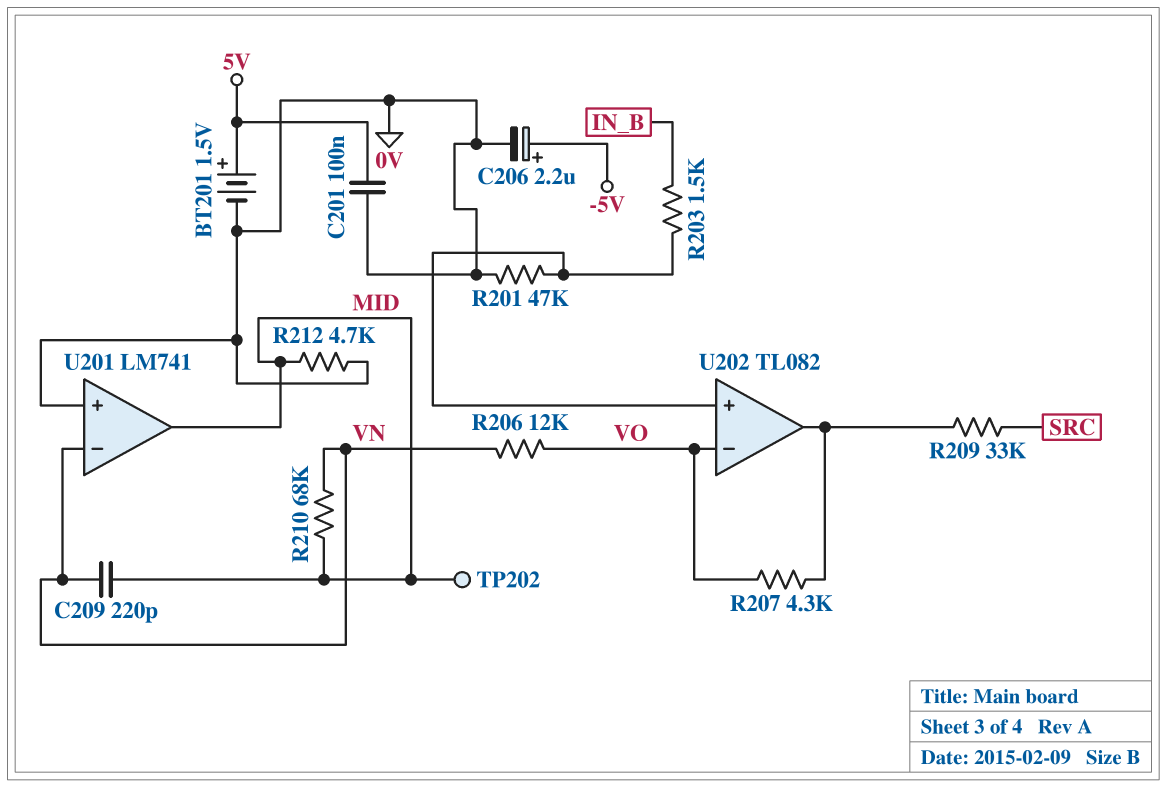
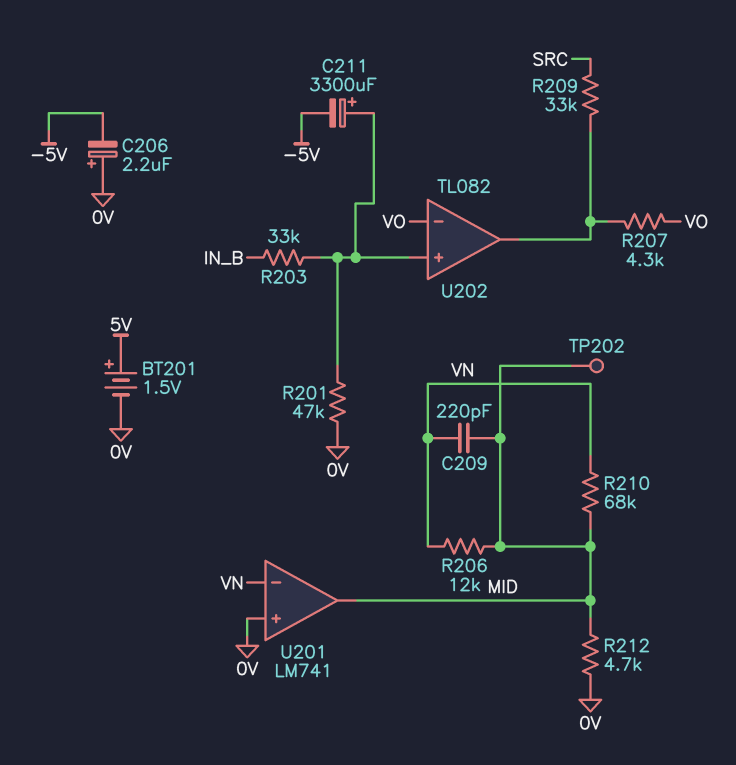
C201: 100nF (0V, 5V) -> none
C206: 2.2uF (plus -5V, minus 0V) -> 2.2uF (plus 0V, minus -5V)
C211: none -> 3300uF (plus U202/in+, minus -5V)
R203: 1.5k (IN_B, U202/in+) -> 33k (IN_B, U202/in+)
R206: 12k (VN, VO) -> 12k (MID, VN)

